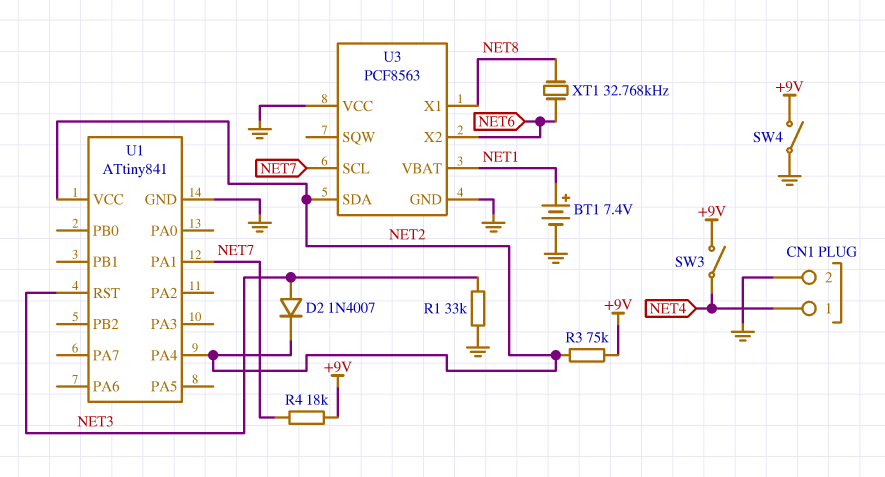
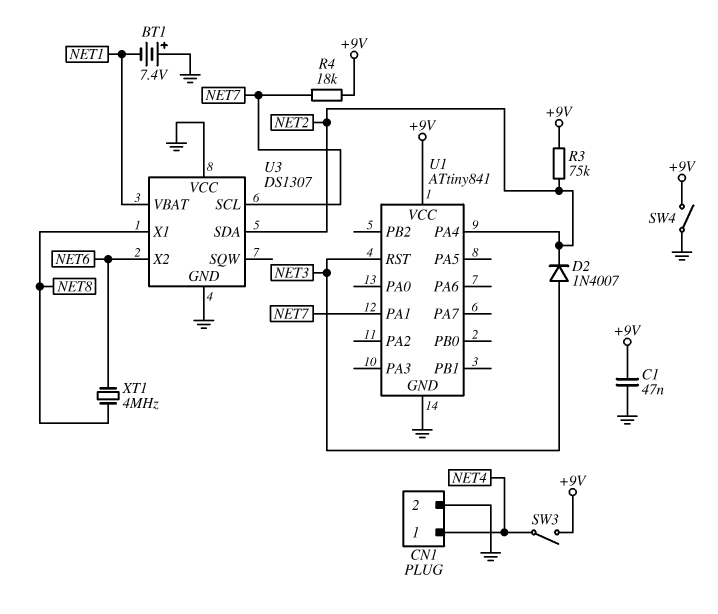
BT1: 7.4V (plus NET1, minus GND) -> 7.4V (plus GND, minus NET1)
C1: none -> 47nF (+9V, GND)
R1: 33k (GND, NET3) -> none
U1 pin VCC: NET2 -> +9V
U3: PCF8563 -> DS1307
XT1: 32.768kHz (NET6, NET8) -> 4MHz (NET6, NET8)

